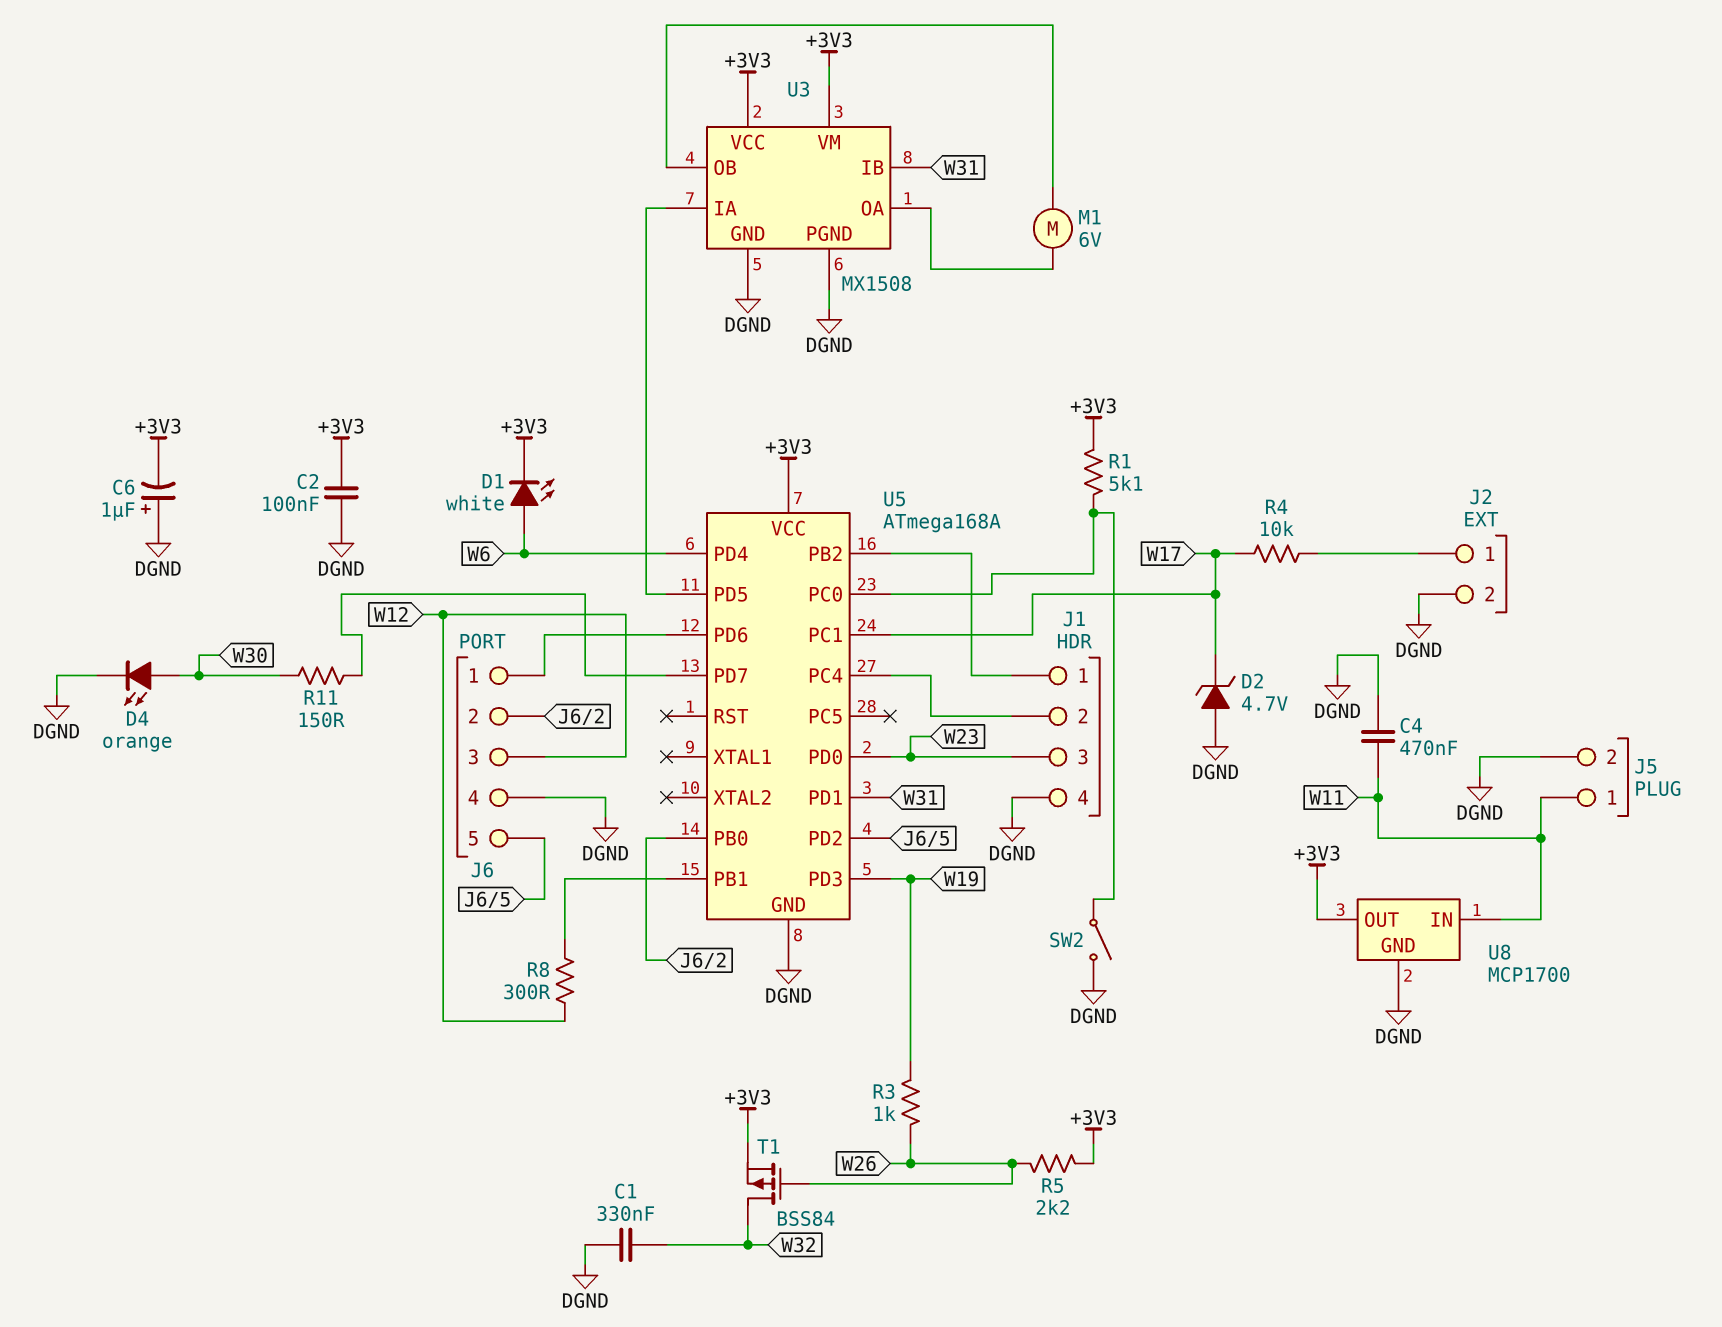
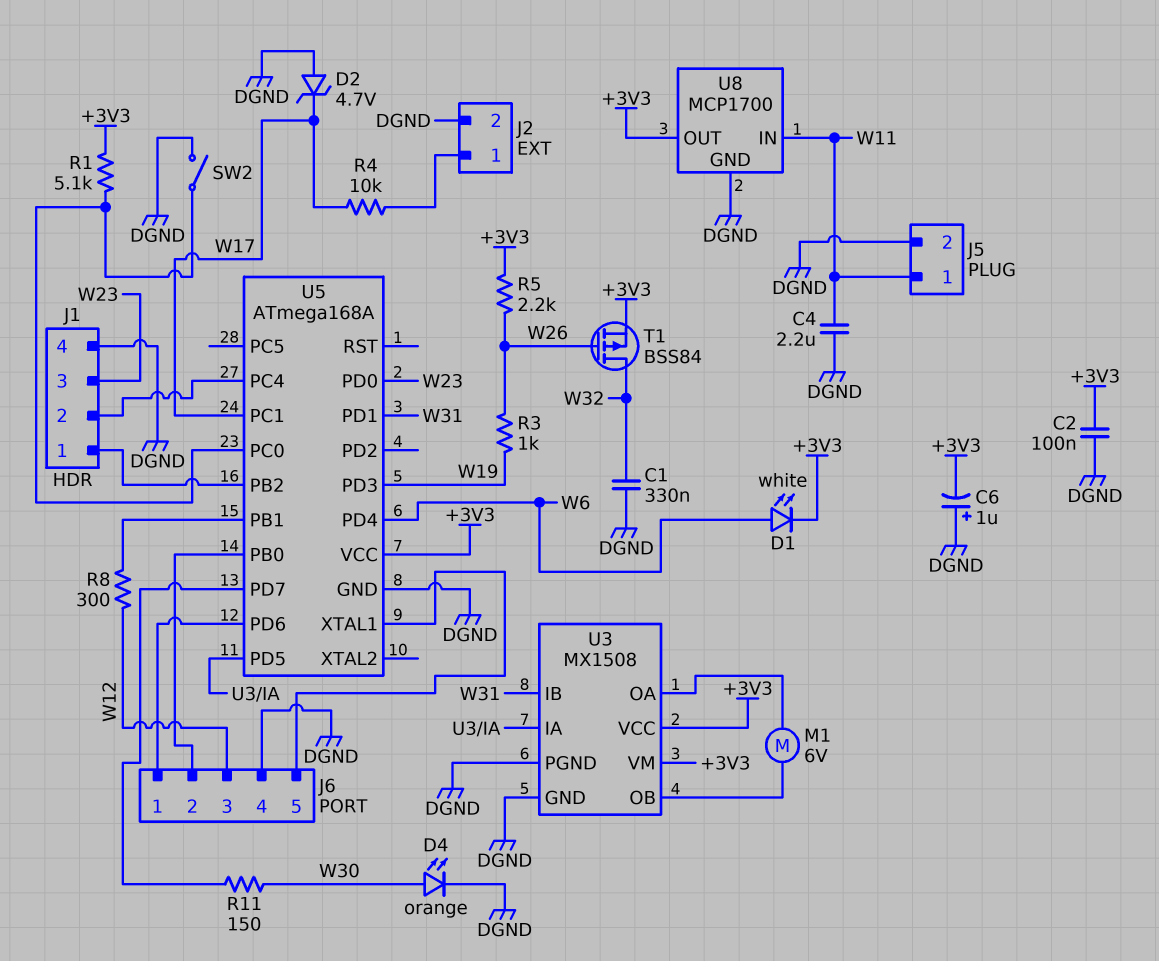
C4: 470nF (DGND, W11) -> 2.2uF (DGND, W11)
U5 pin PD2: J6/5 -> none
U5 pin XTAL1: none -> J6/5

